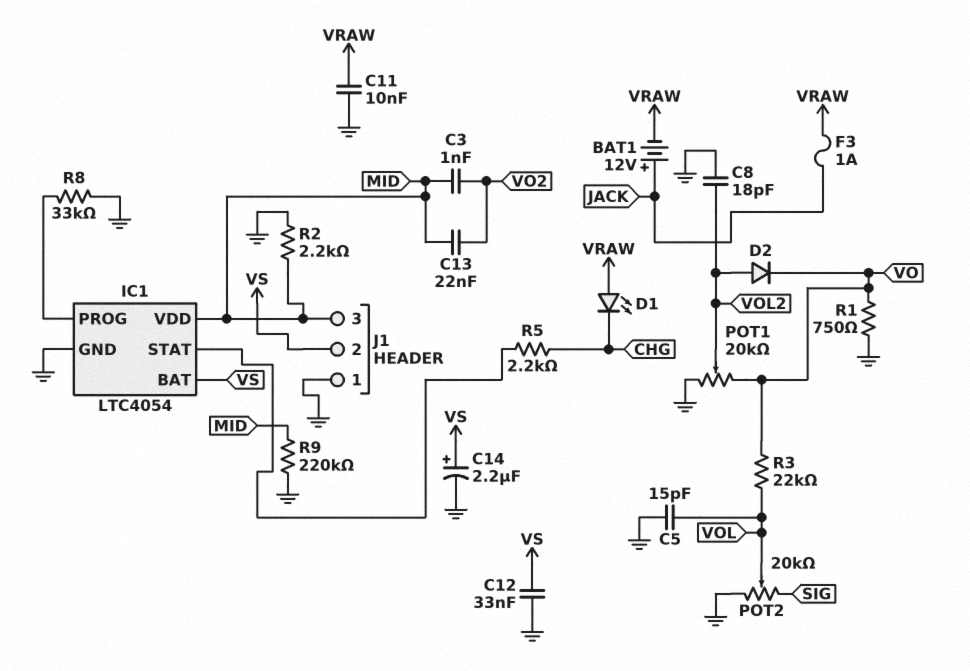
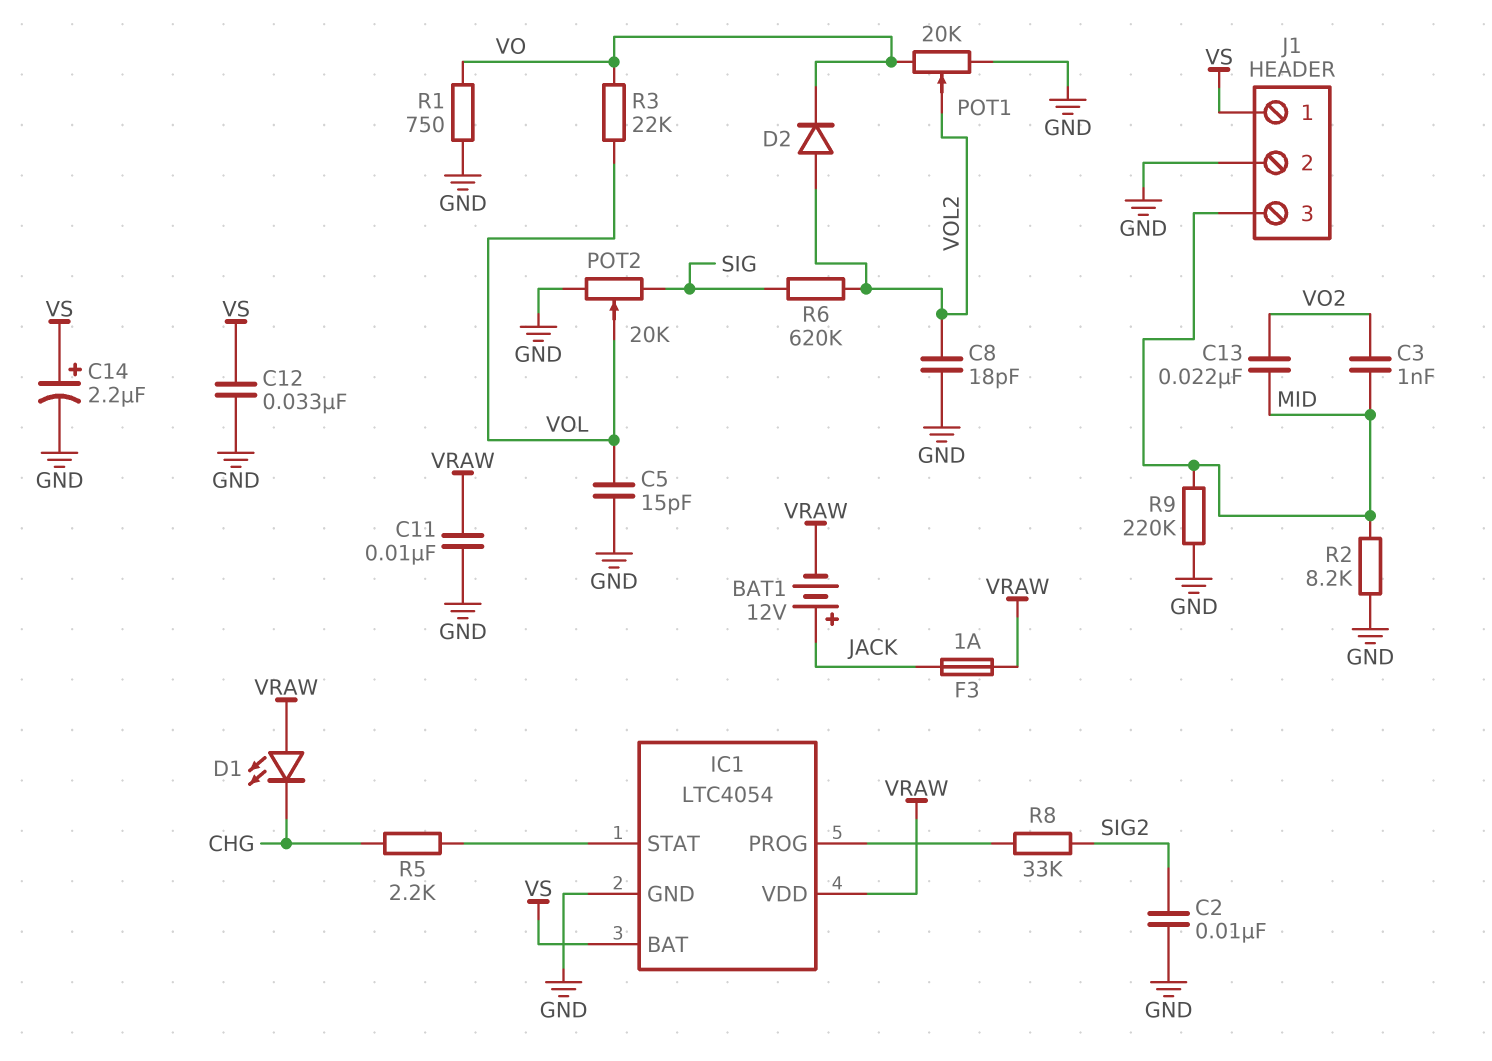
C2: none -> 10nF (GND, SIG2)
IC1 pin VDD: MID -> VRAW
J1 pin 1: GND -> VS
J1 pin 2: VS -> GND
R2: 2.2k (GND, MID) -> 8.2k (GND, MID)
R6: none -> 620k (SIG, VOL2)
R8: 33k (GND, IC1/PROG) -> 33k (IC1/PROG, SIG2)

